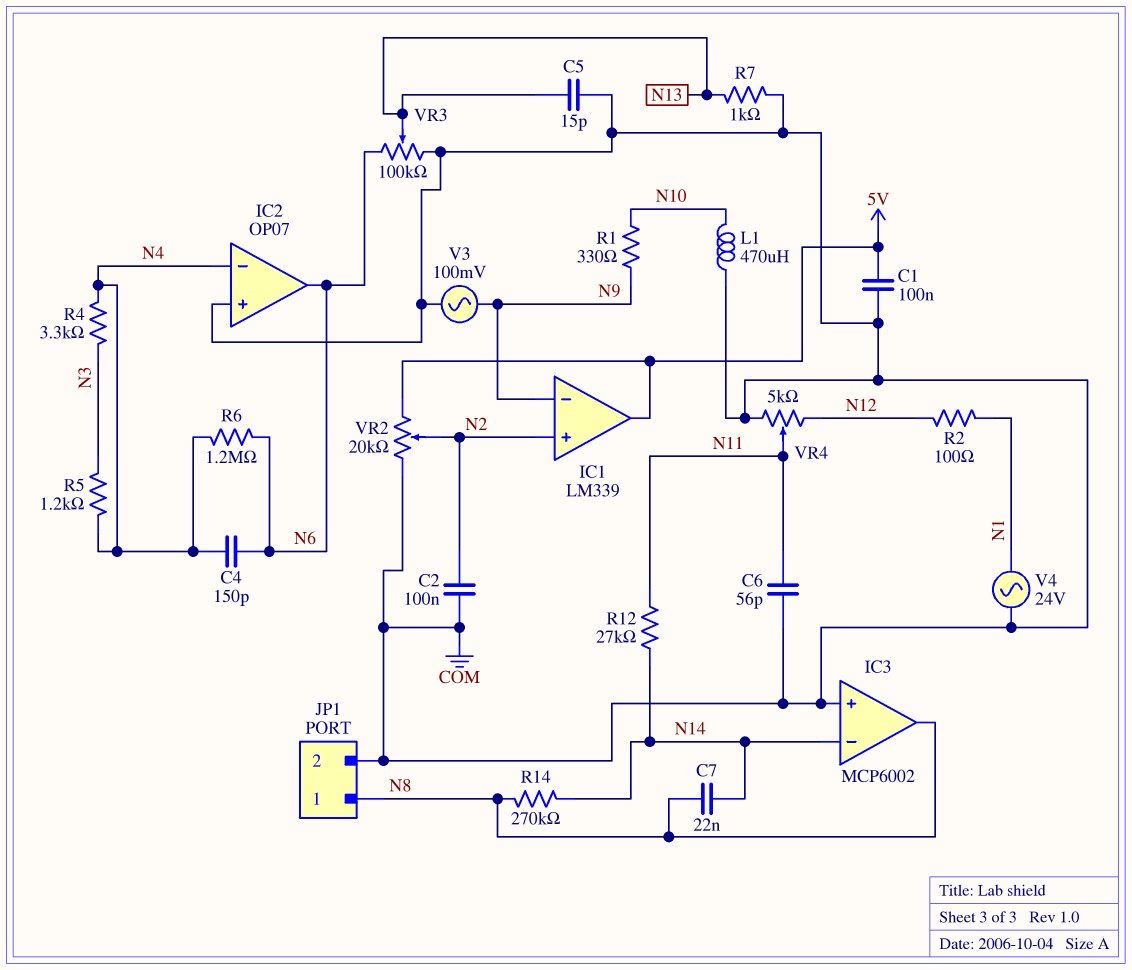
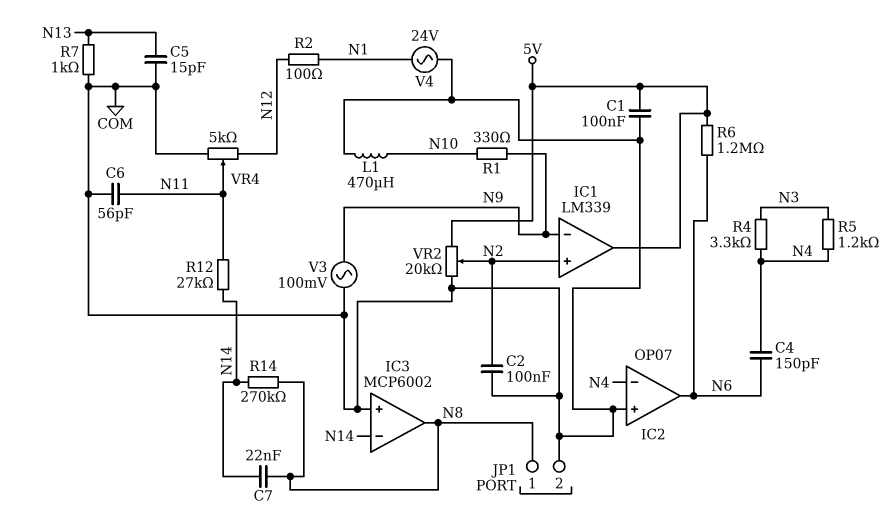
R6: 1.2M (N4, N6) -> 1.2M (5V, N6)
VR3: 100k (COM, N6, wiper N13) -> none

